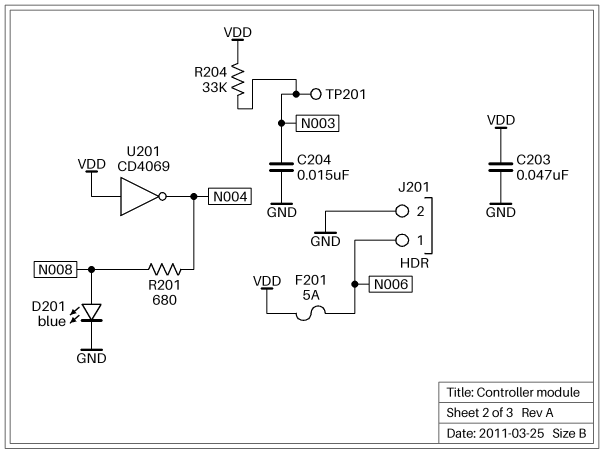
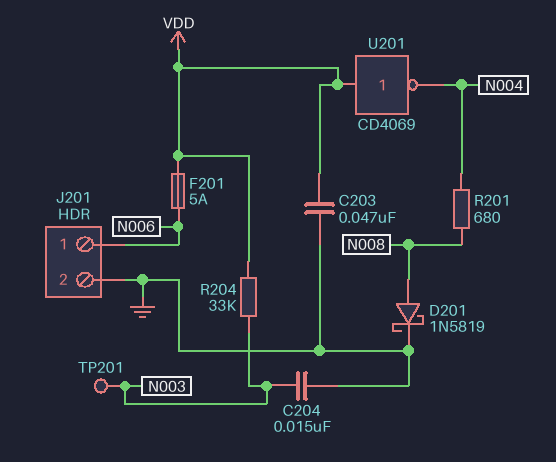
D201: LED blue (A N008, K GND) -> schottky 1N5819 (A N008, K GND)

